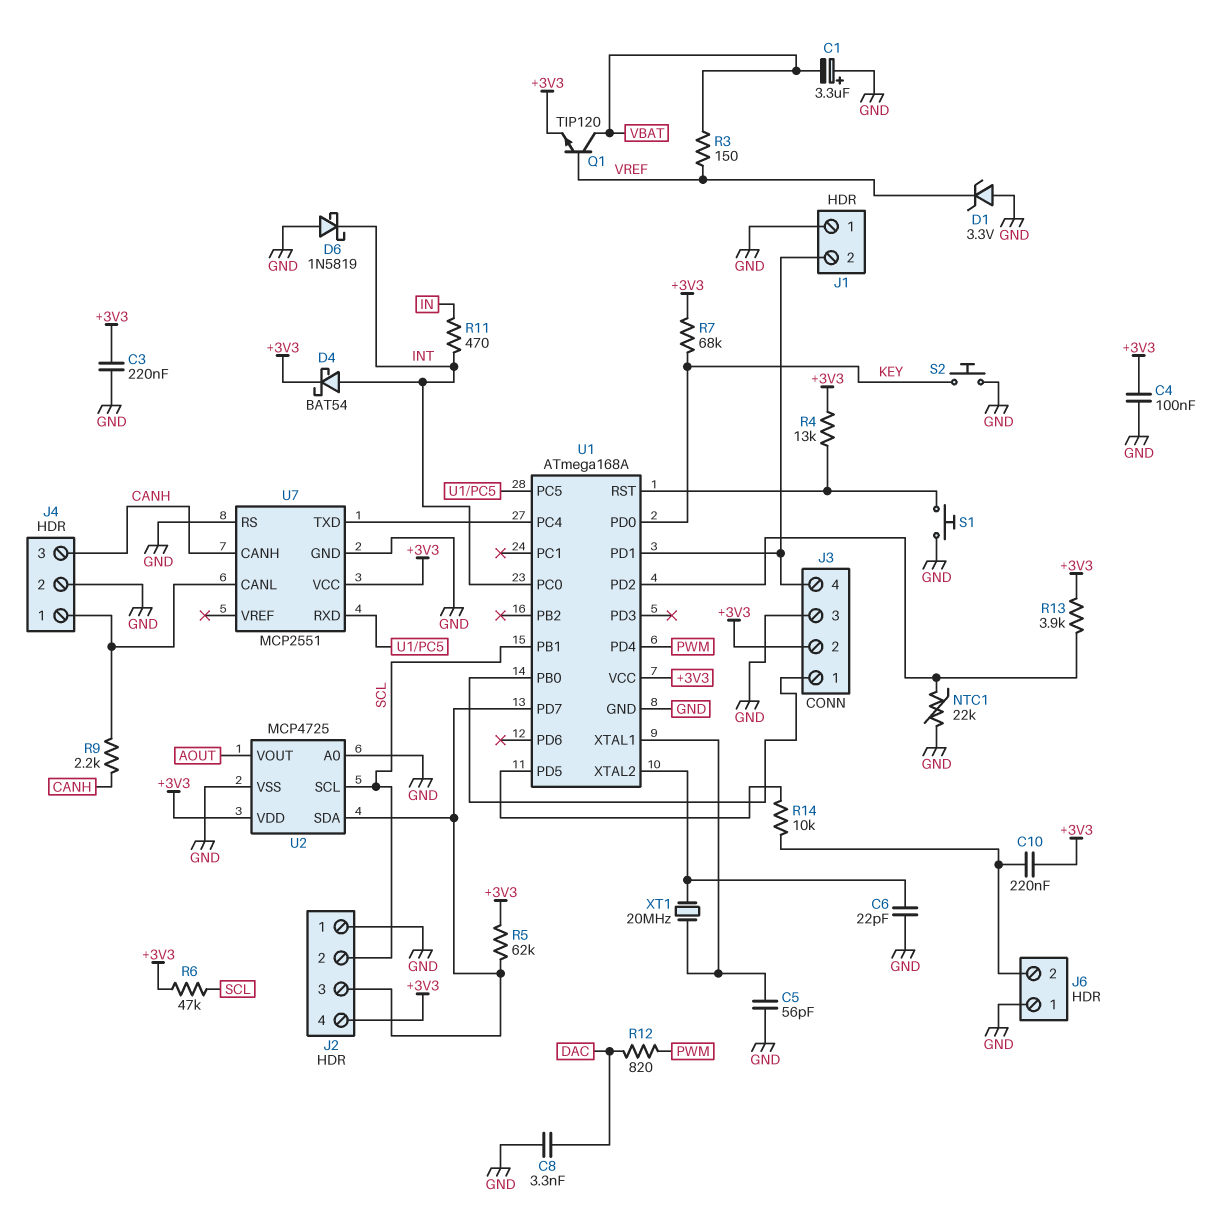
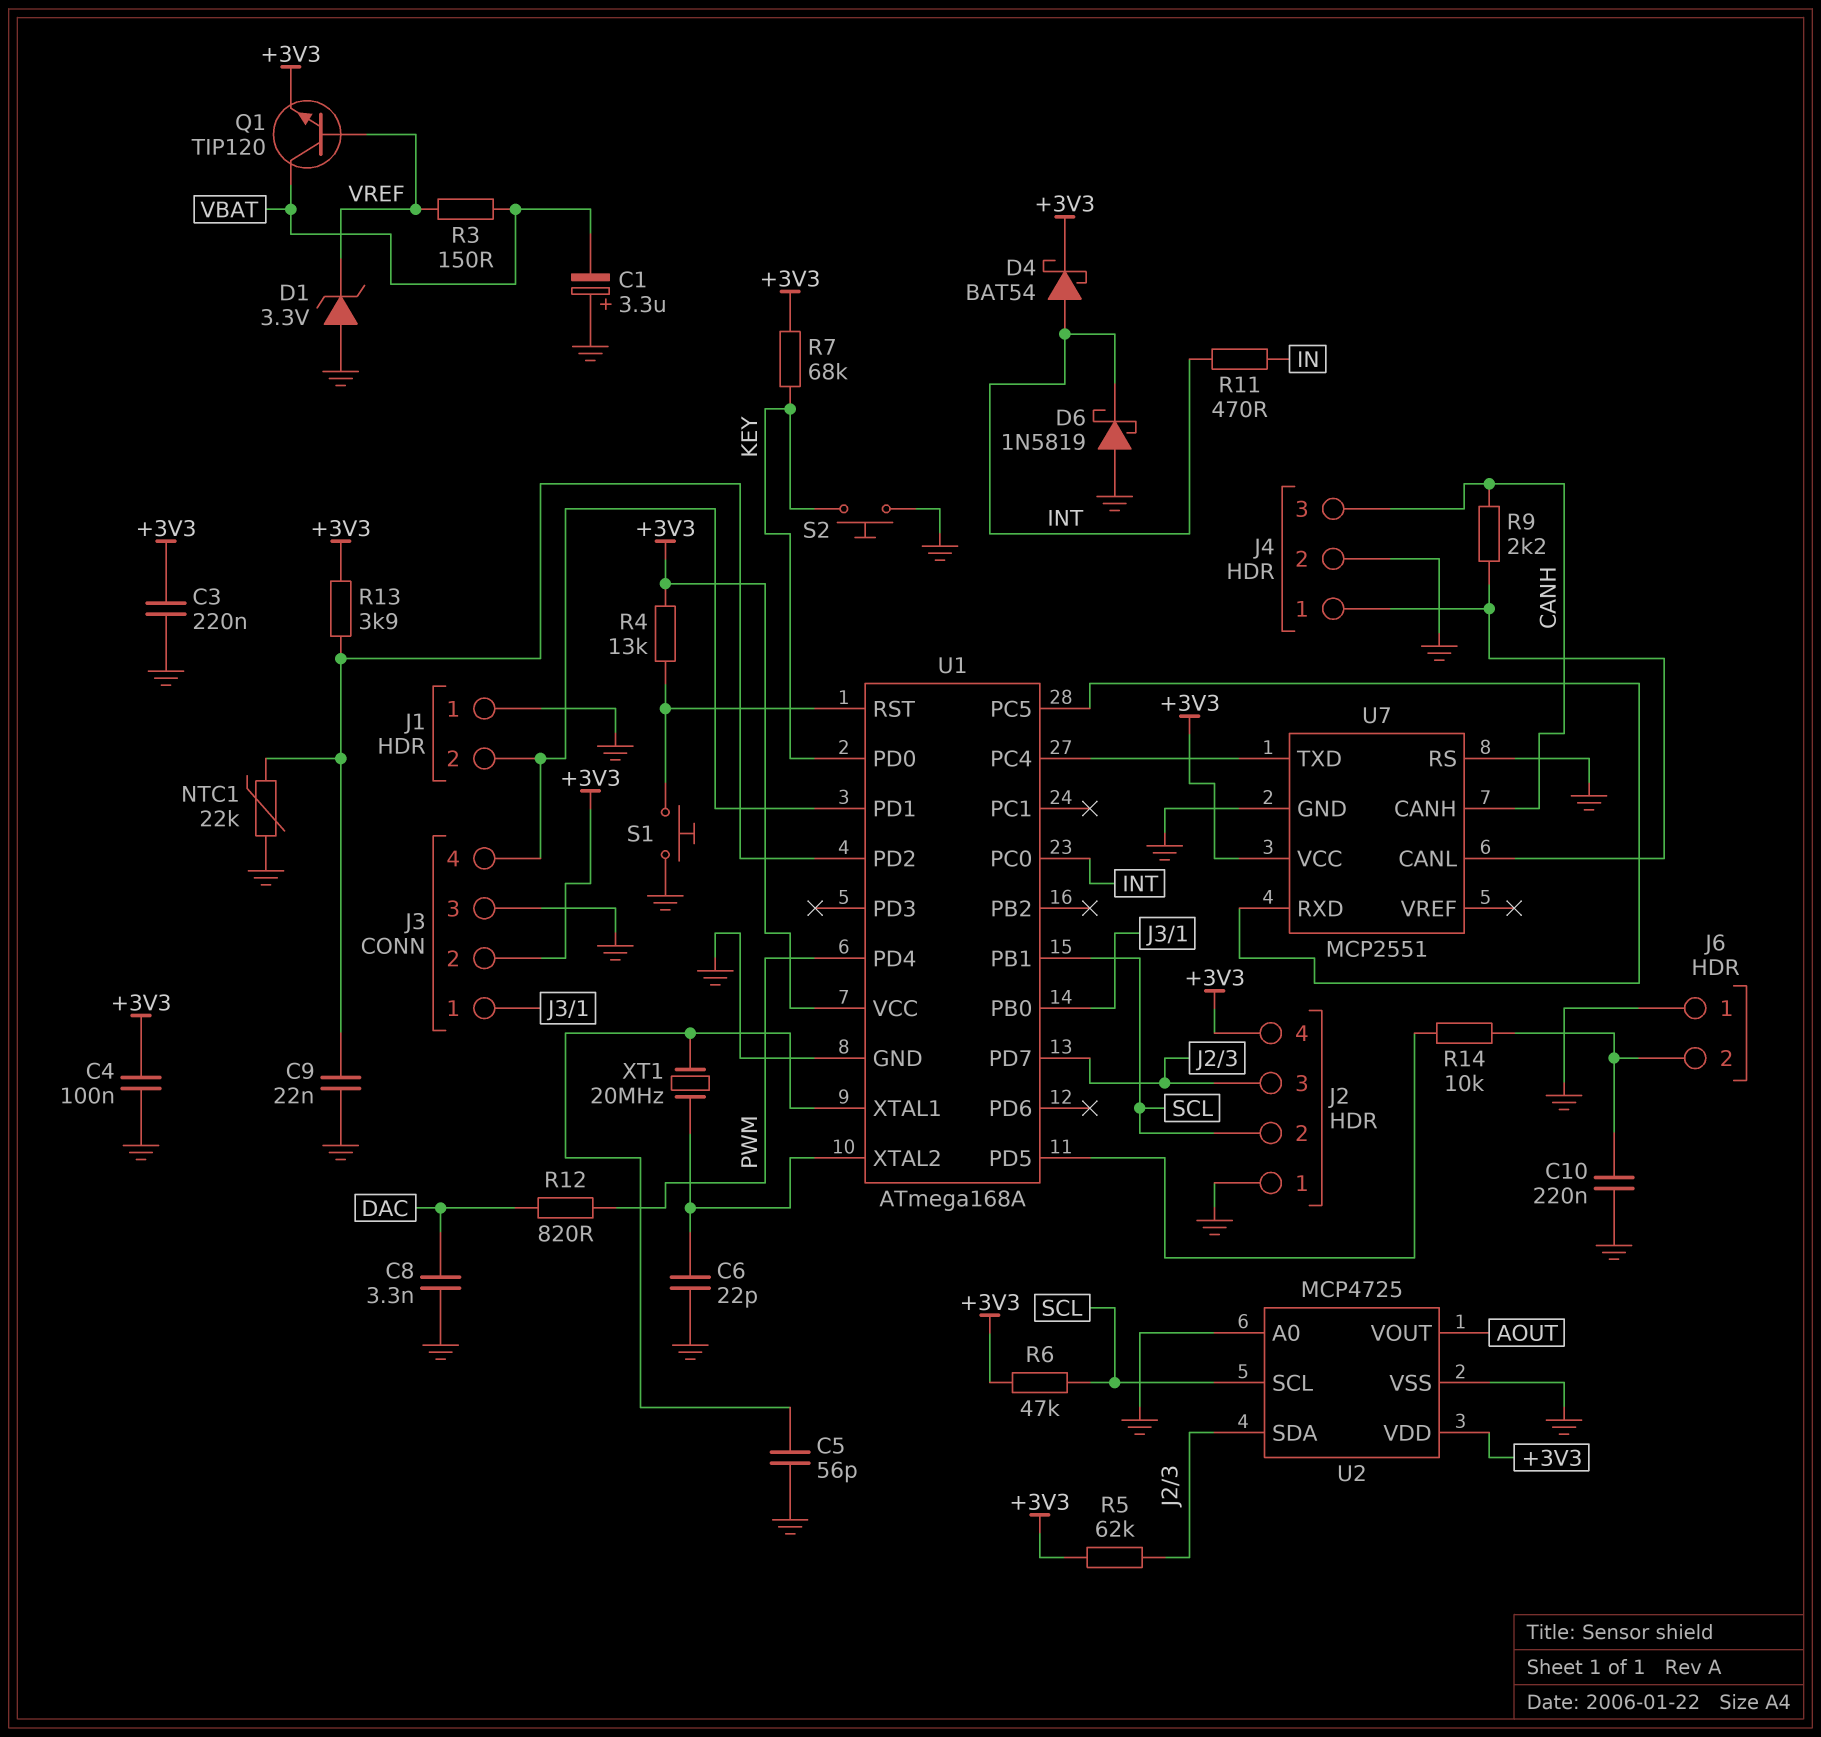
C9: none -> 22nF (GND, U1/PD2)
C10: 220nF (+3V3, J6/2) -> 220nF (GND, J6/2)

